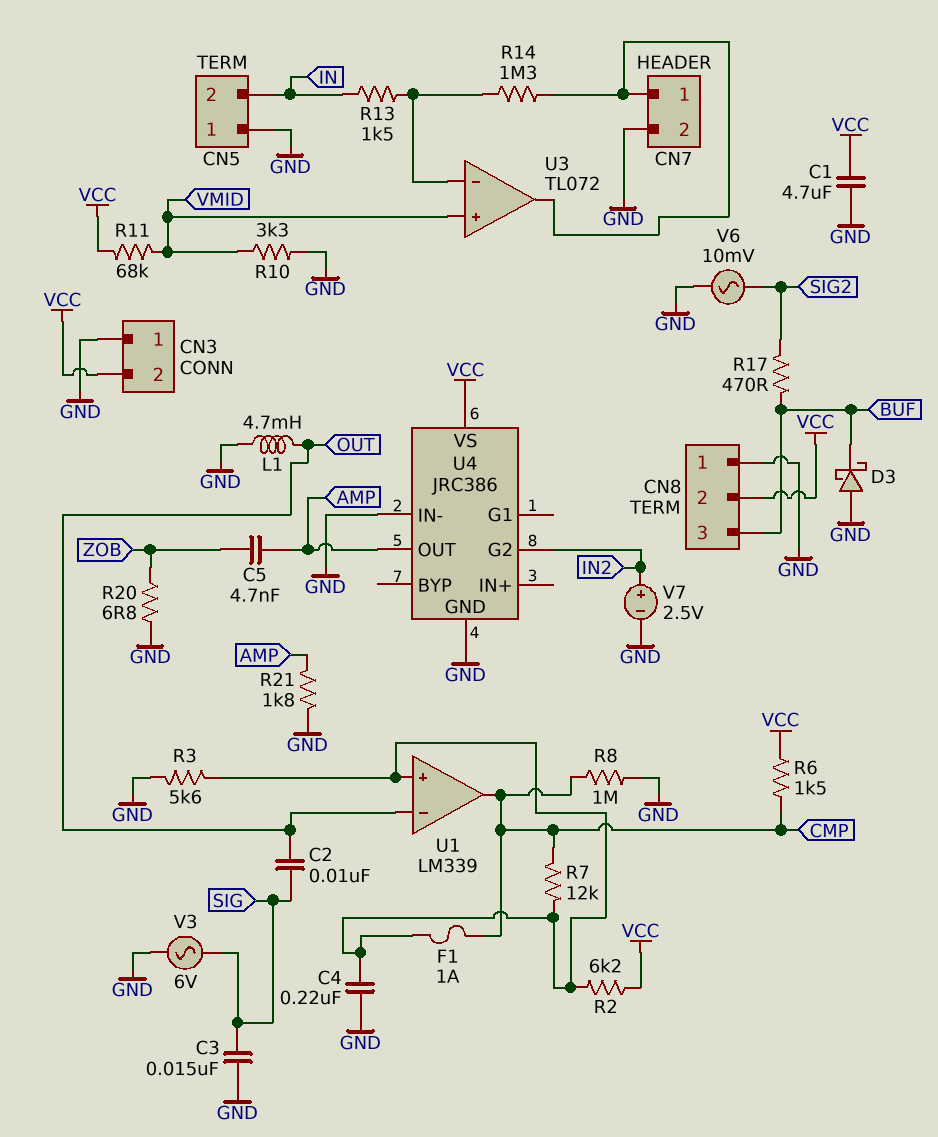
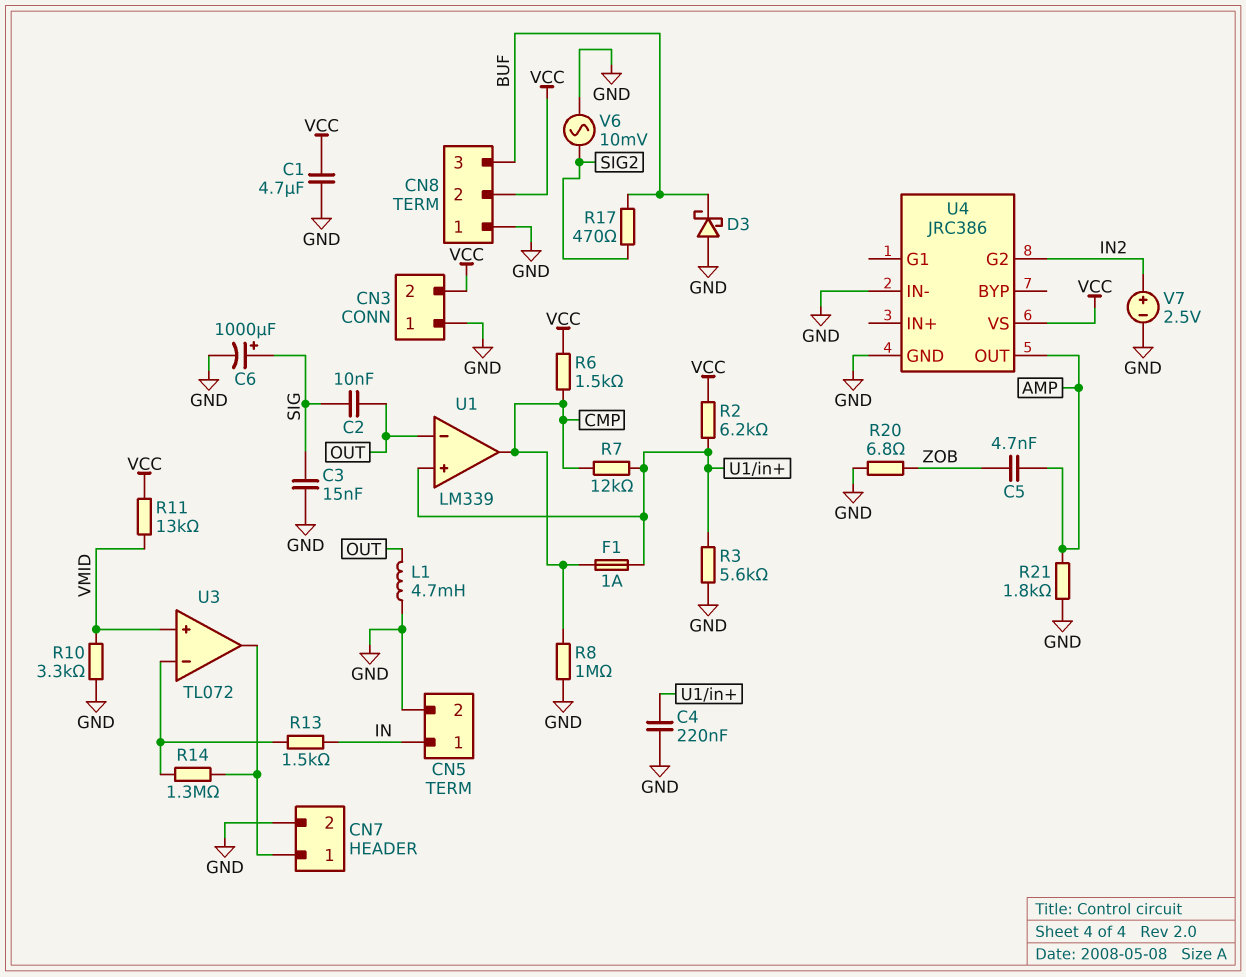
C6: none -> 1000uF (plus SIG, minus GND)
CN5 pin 1: GND -> IN
CN5 pin 2: IN -> GND
R11: 68k (VCC, VMID) -> 13k (VCC, VMID)
V3: AC 6V (GND, SIG) -> none

